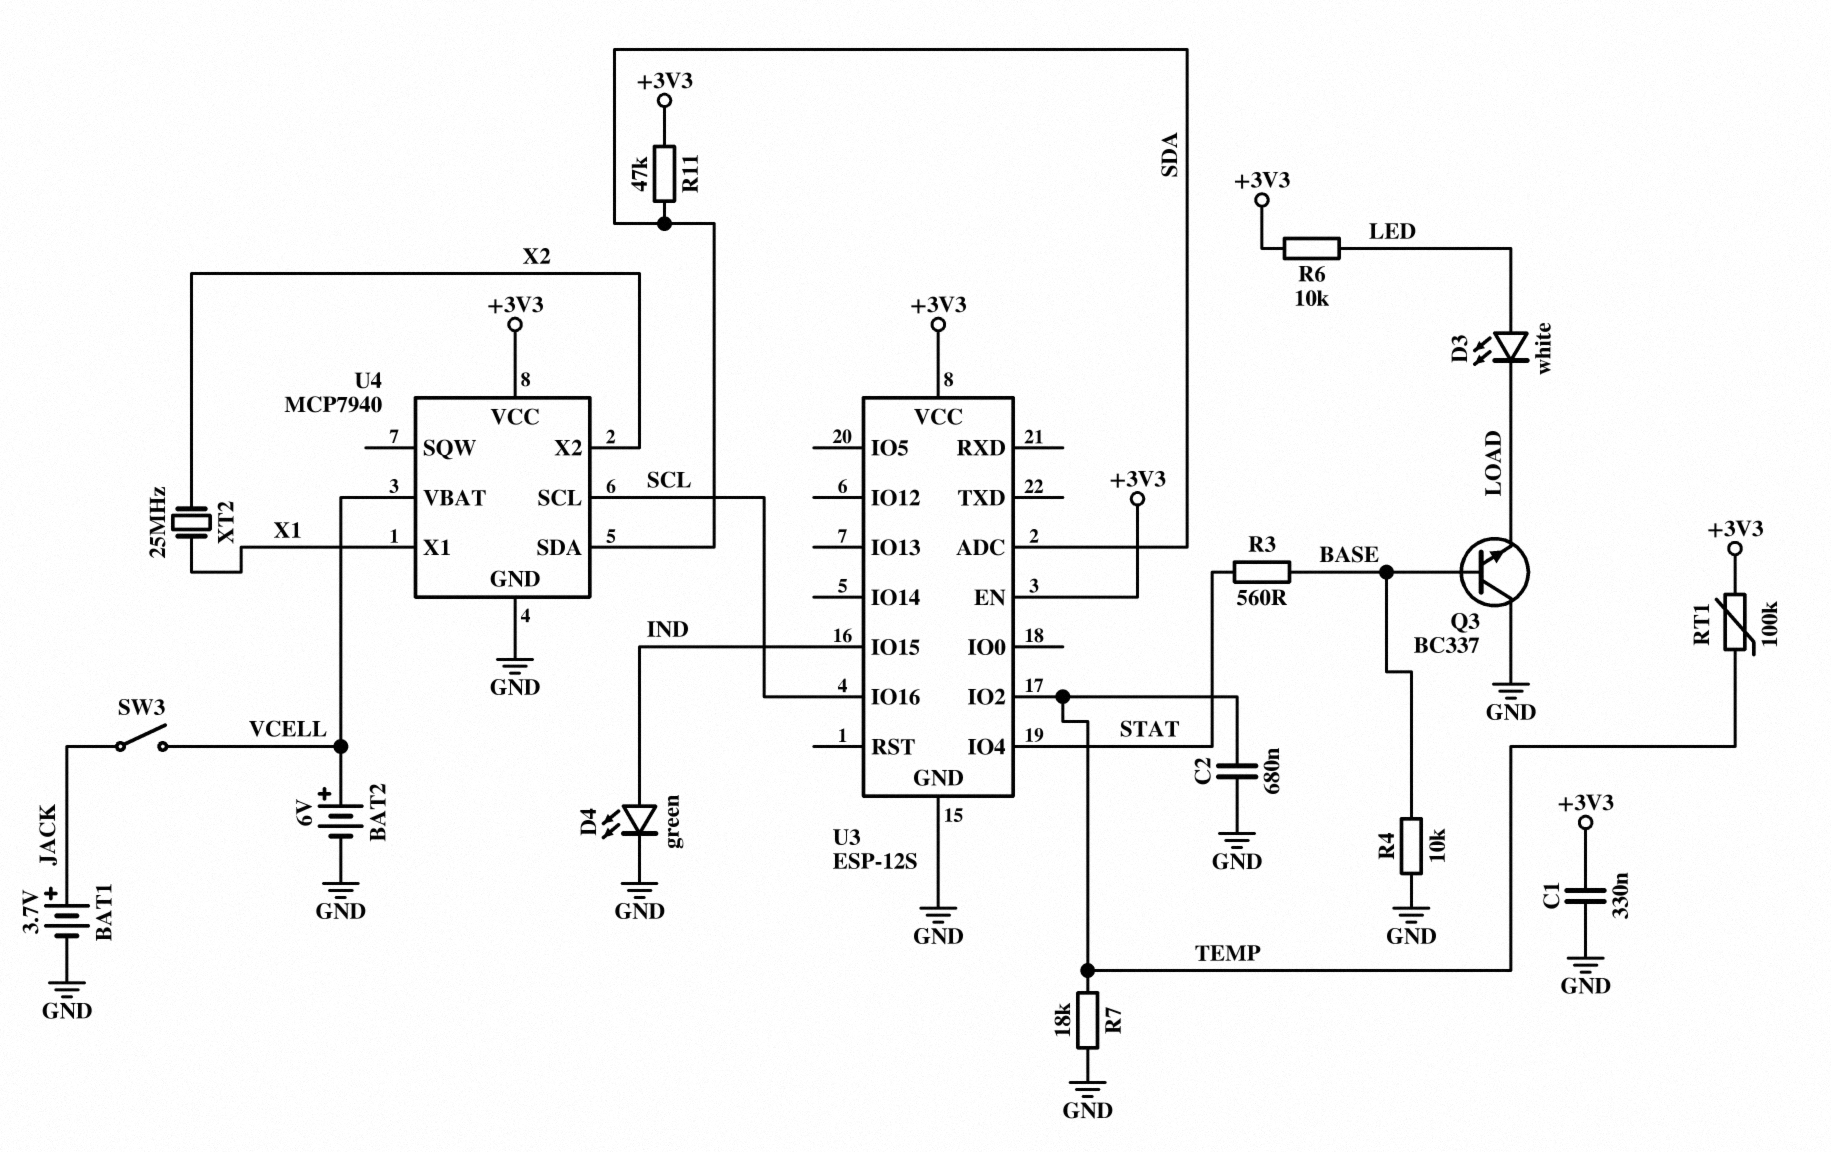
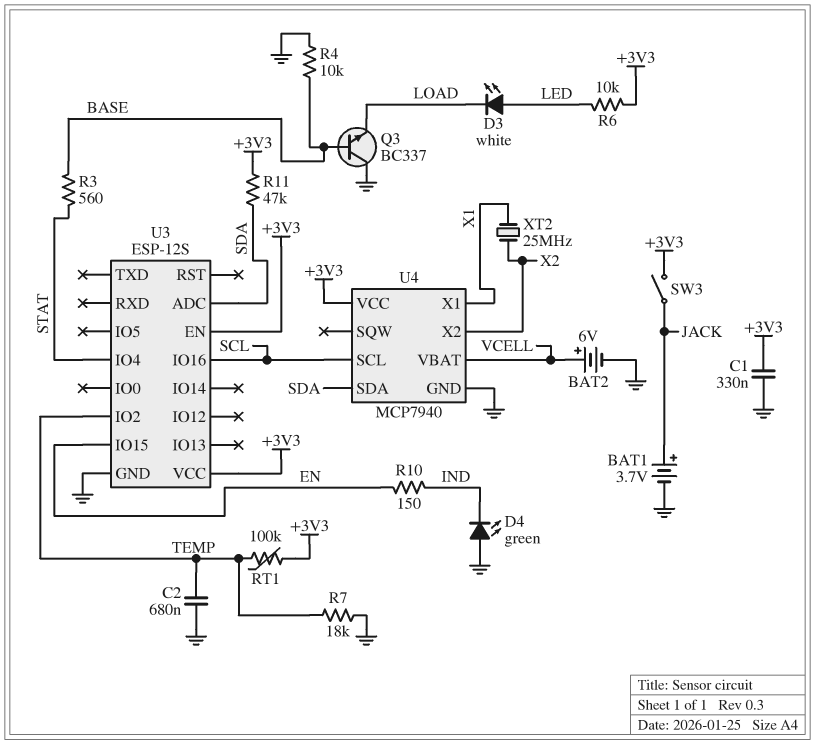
D4: LED green (A IND, K GND) -> LED green (A GND, K IND)
R10: none -> 150 (EN, IND)
SW3: switch (JACK, VCELL) -> switch (+3V3, JACK)
U3 pin IO15: IND -> EN

